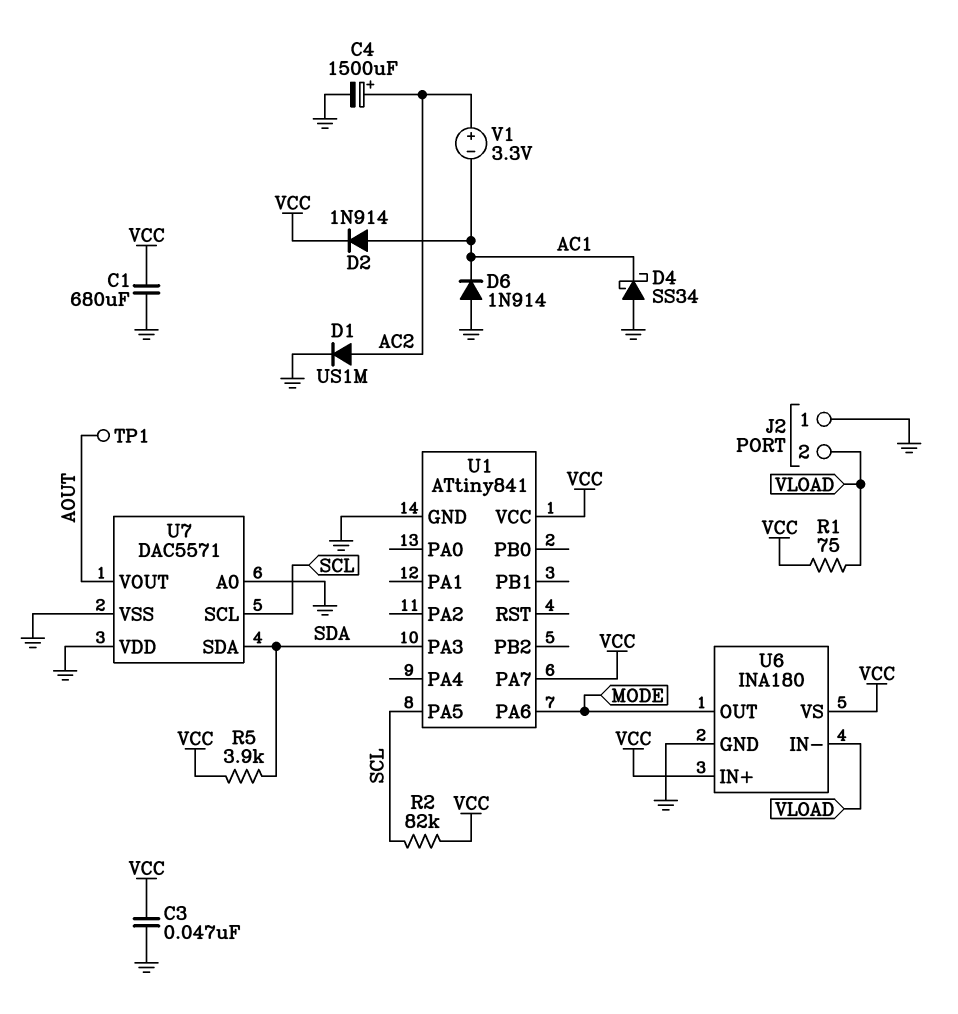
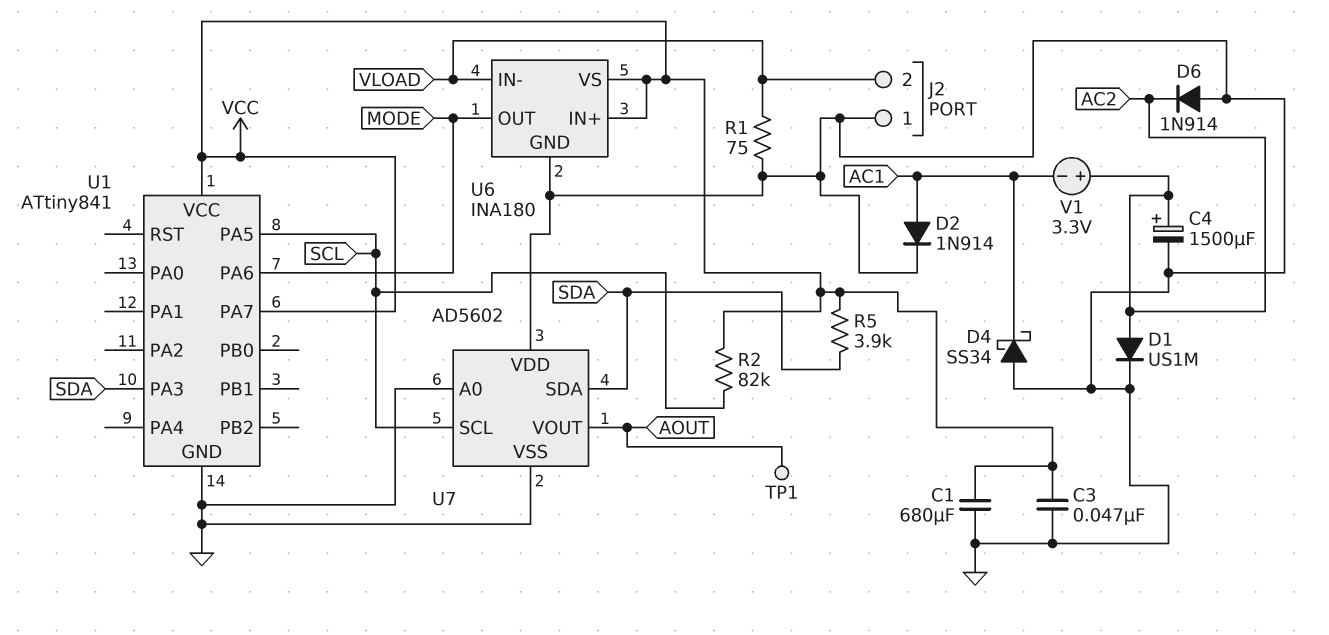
D2: diode 1N914 (A AC1, K VCC) -> diode 1N914 (A AC1, K GND)
D6: diode 1N914 (A GND, K AC1) -> diode 1N914 (A GND, K AC2)
R1: 75 (VCC, VLOAD) -> 75 (GND, VLOAD)
U7: DAC5571 -> AD5602

